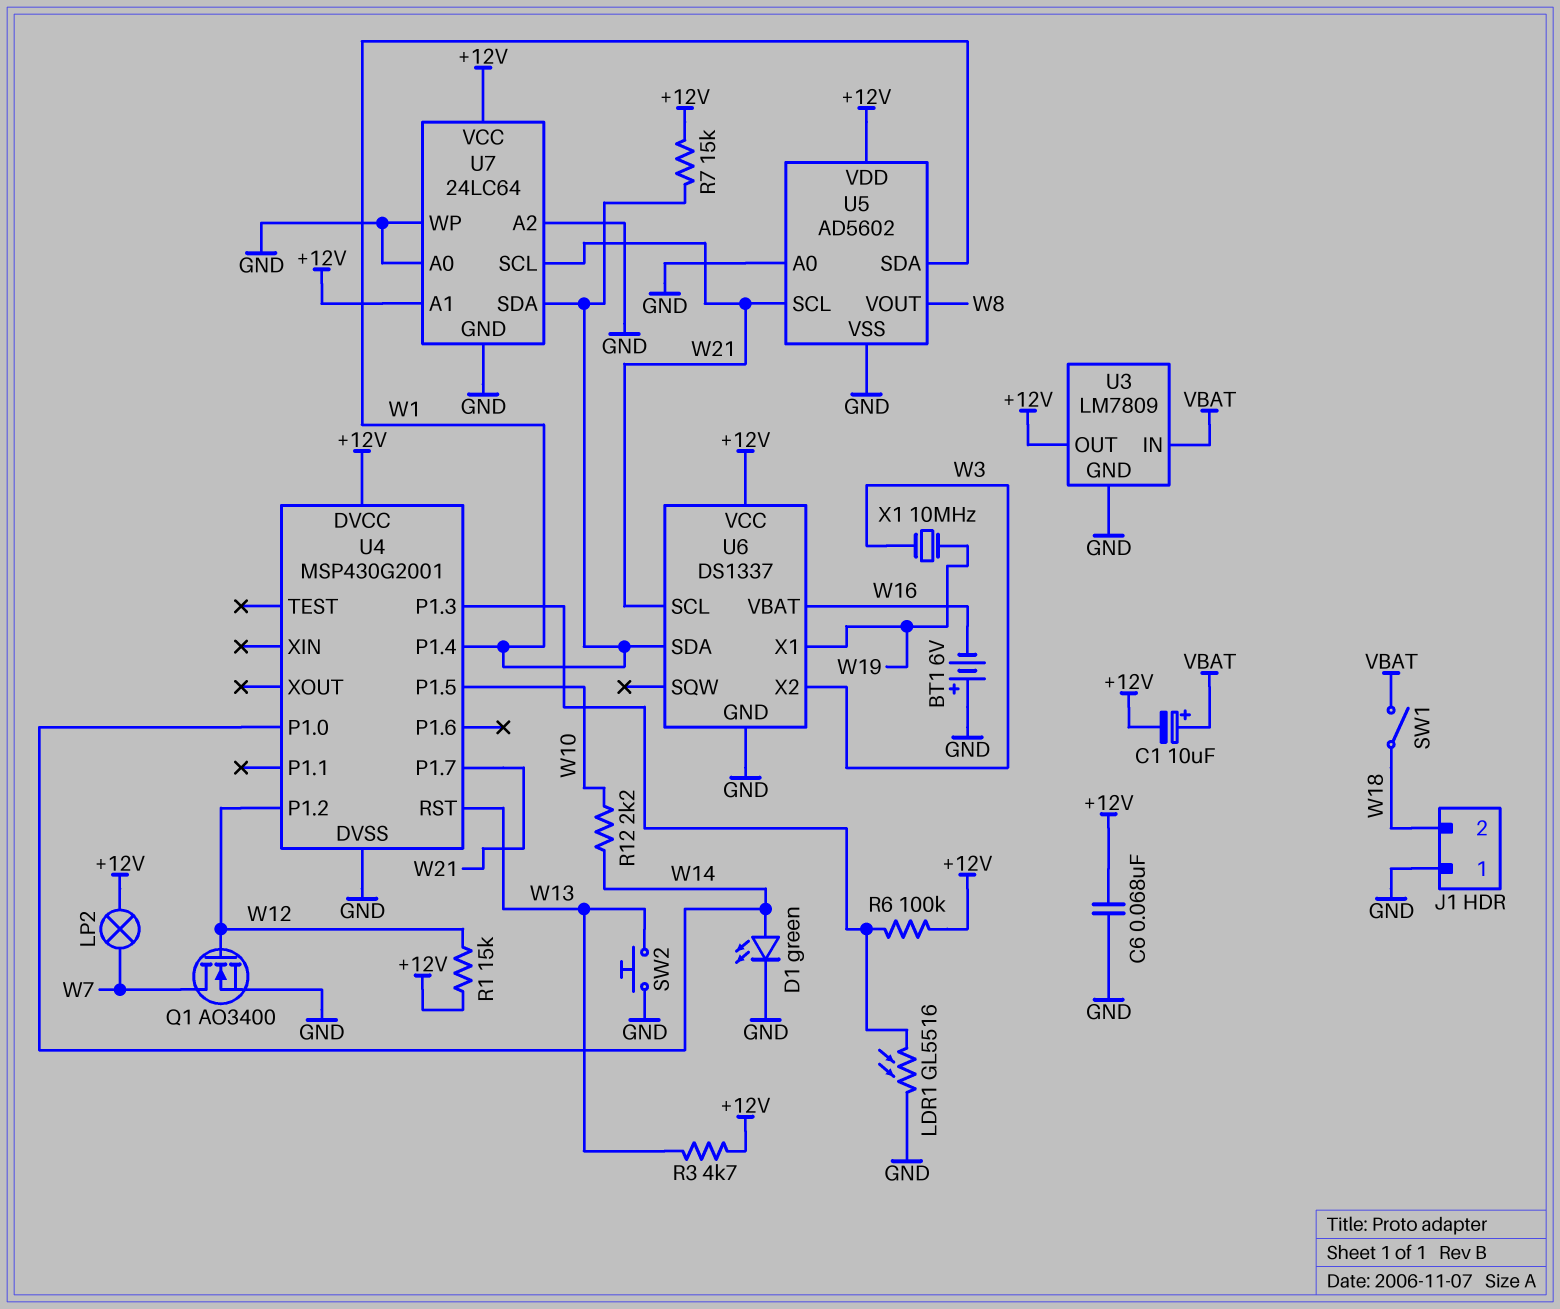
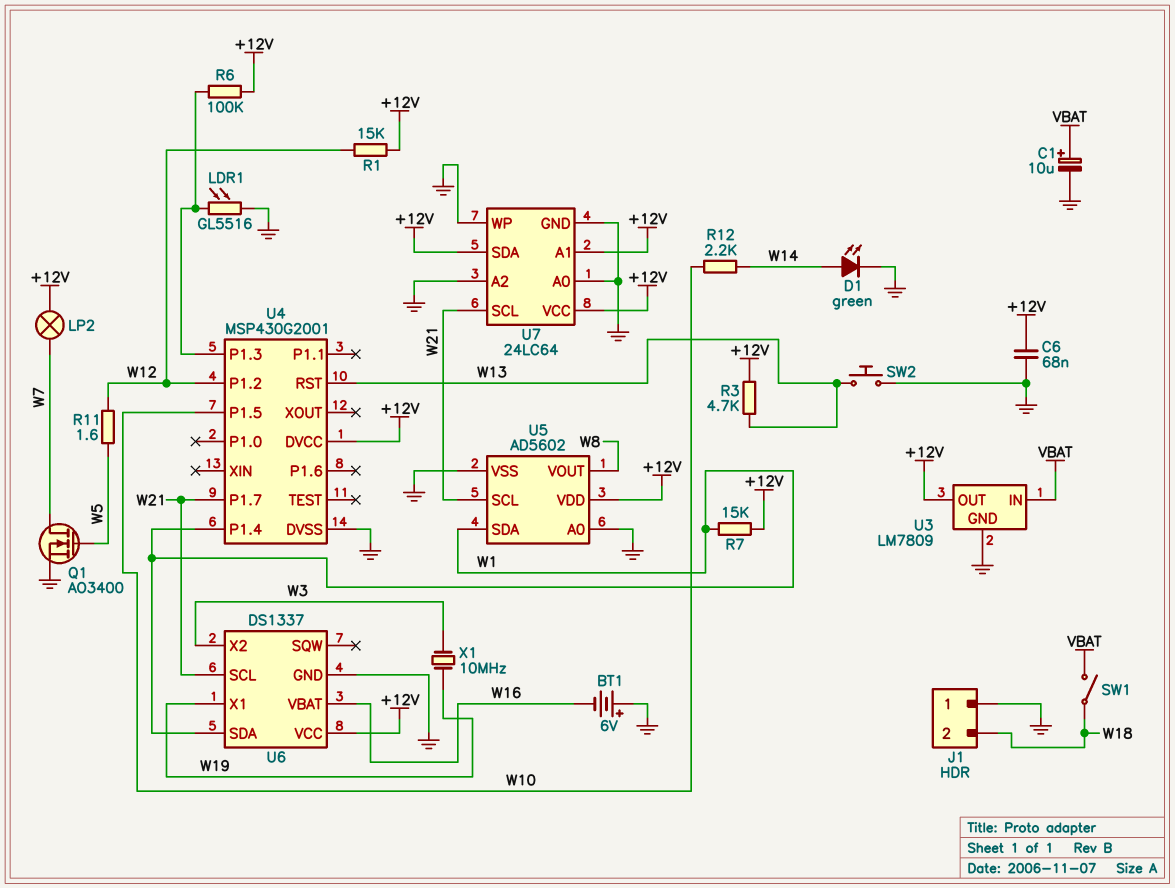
C1: 10uF (plus VBAT, minus +12V) -> 10uF (plus VBAT, minus GND)
Q1: NMOS AO3400 (G W12, D W7, S GND) -> NMOS AO3400 (G W5, D W7, S GND)
R11: none -> 1.6 (W5, W12)
U4 pin P1.0: W14 -> none
U7 pin SDA: W1 -> +12V

